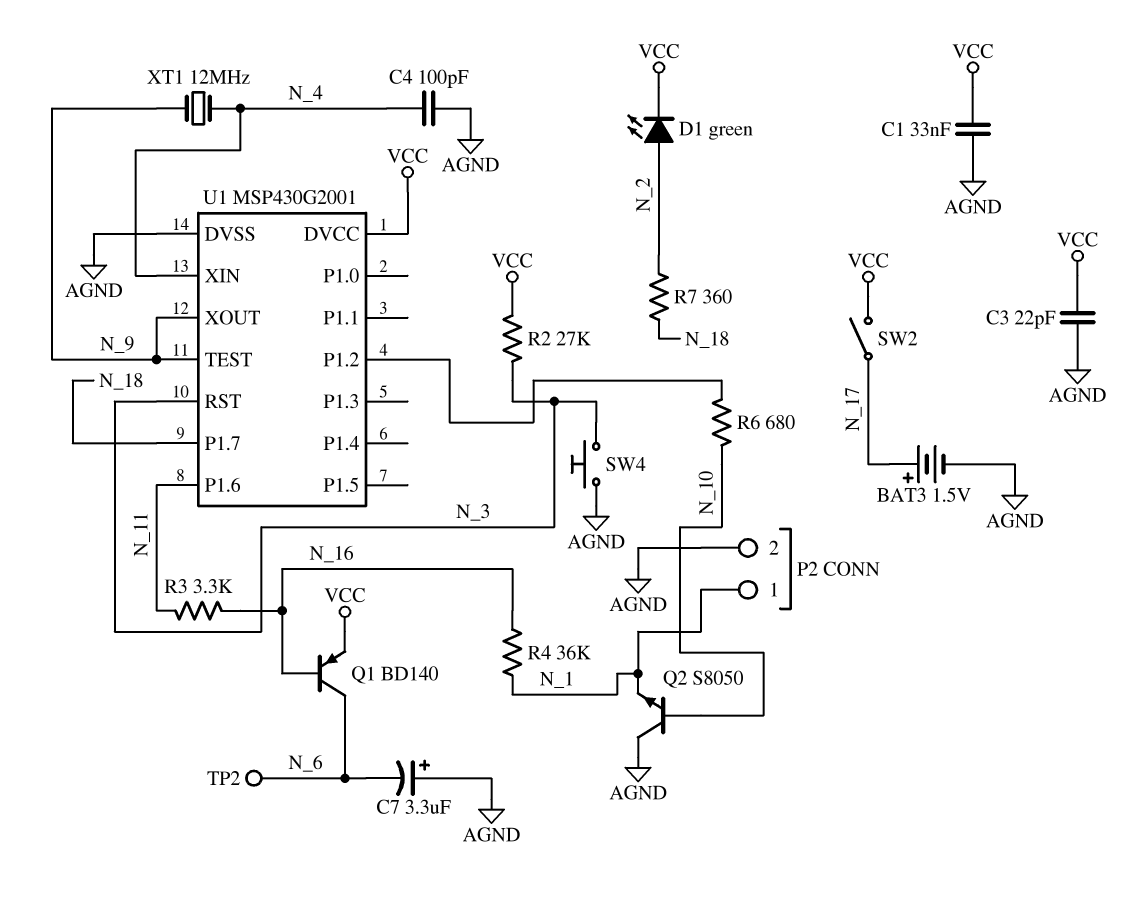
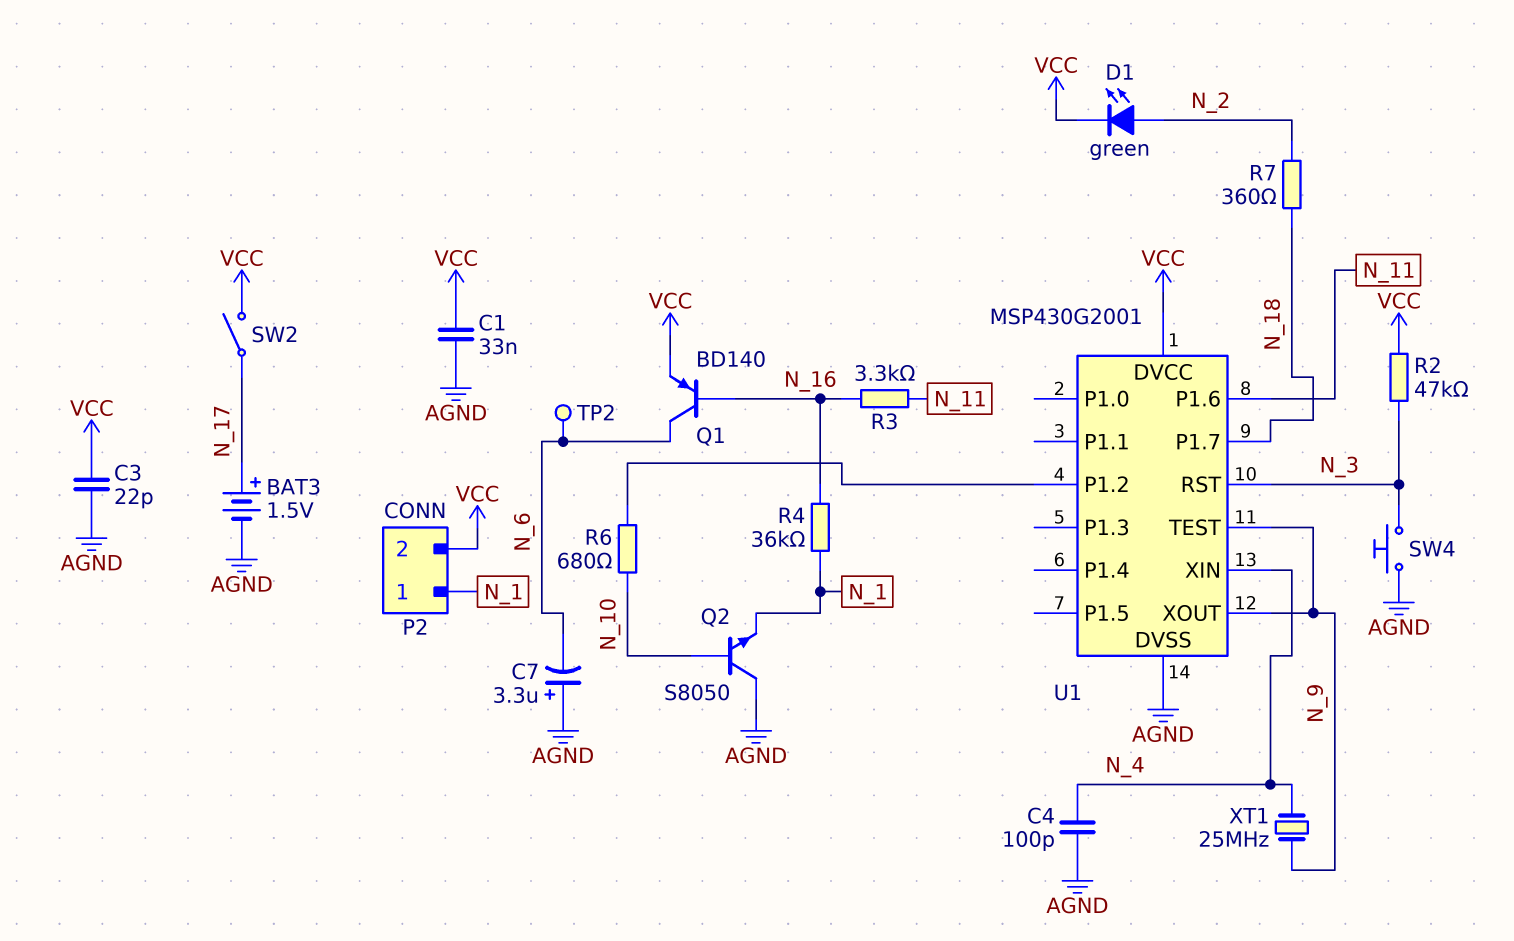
P2 pin 2: AGND -> VCC
R2: 27k (N_3, VCC) -> 47k (N_3, VCC)
XT1: 12MHz (N_4, N_9) -> 25MHz (N_4, N_9)

